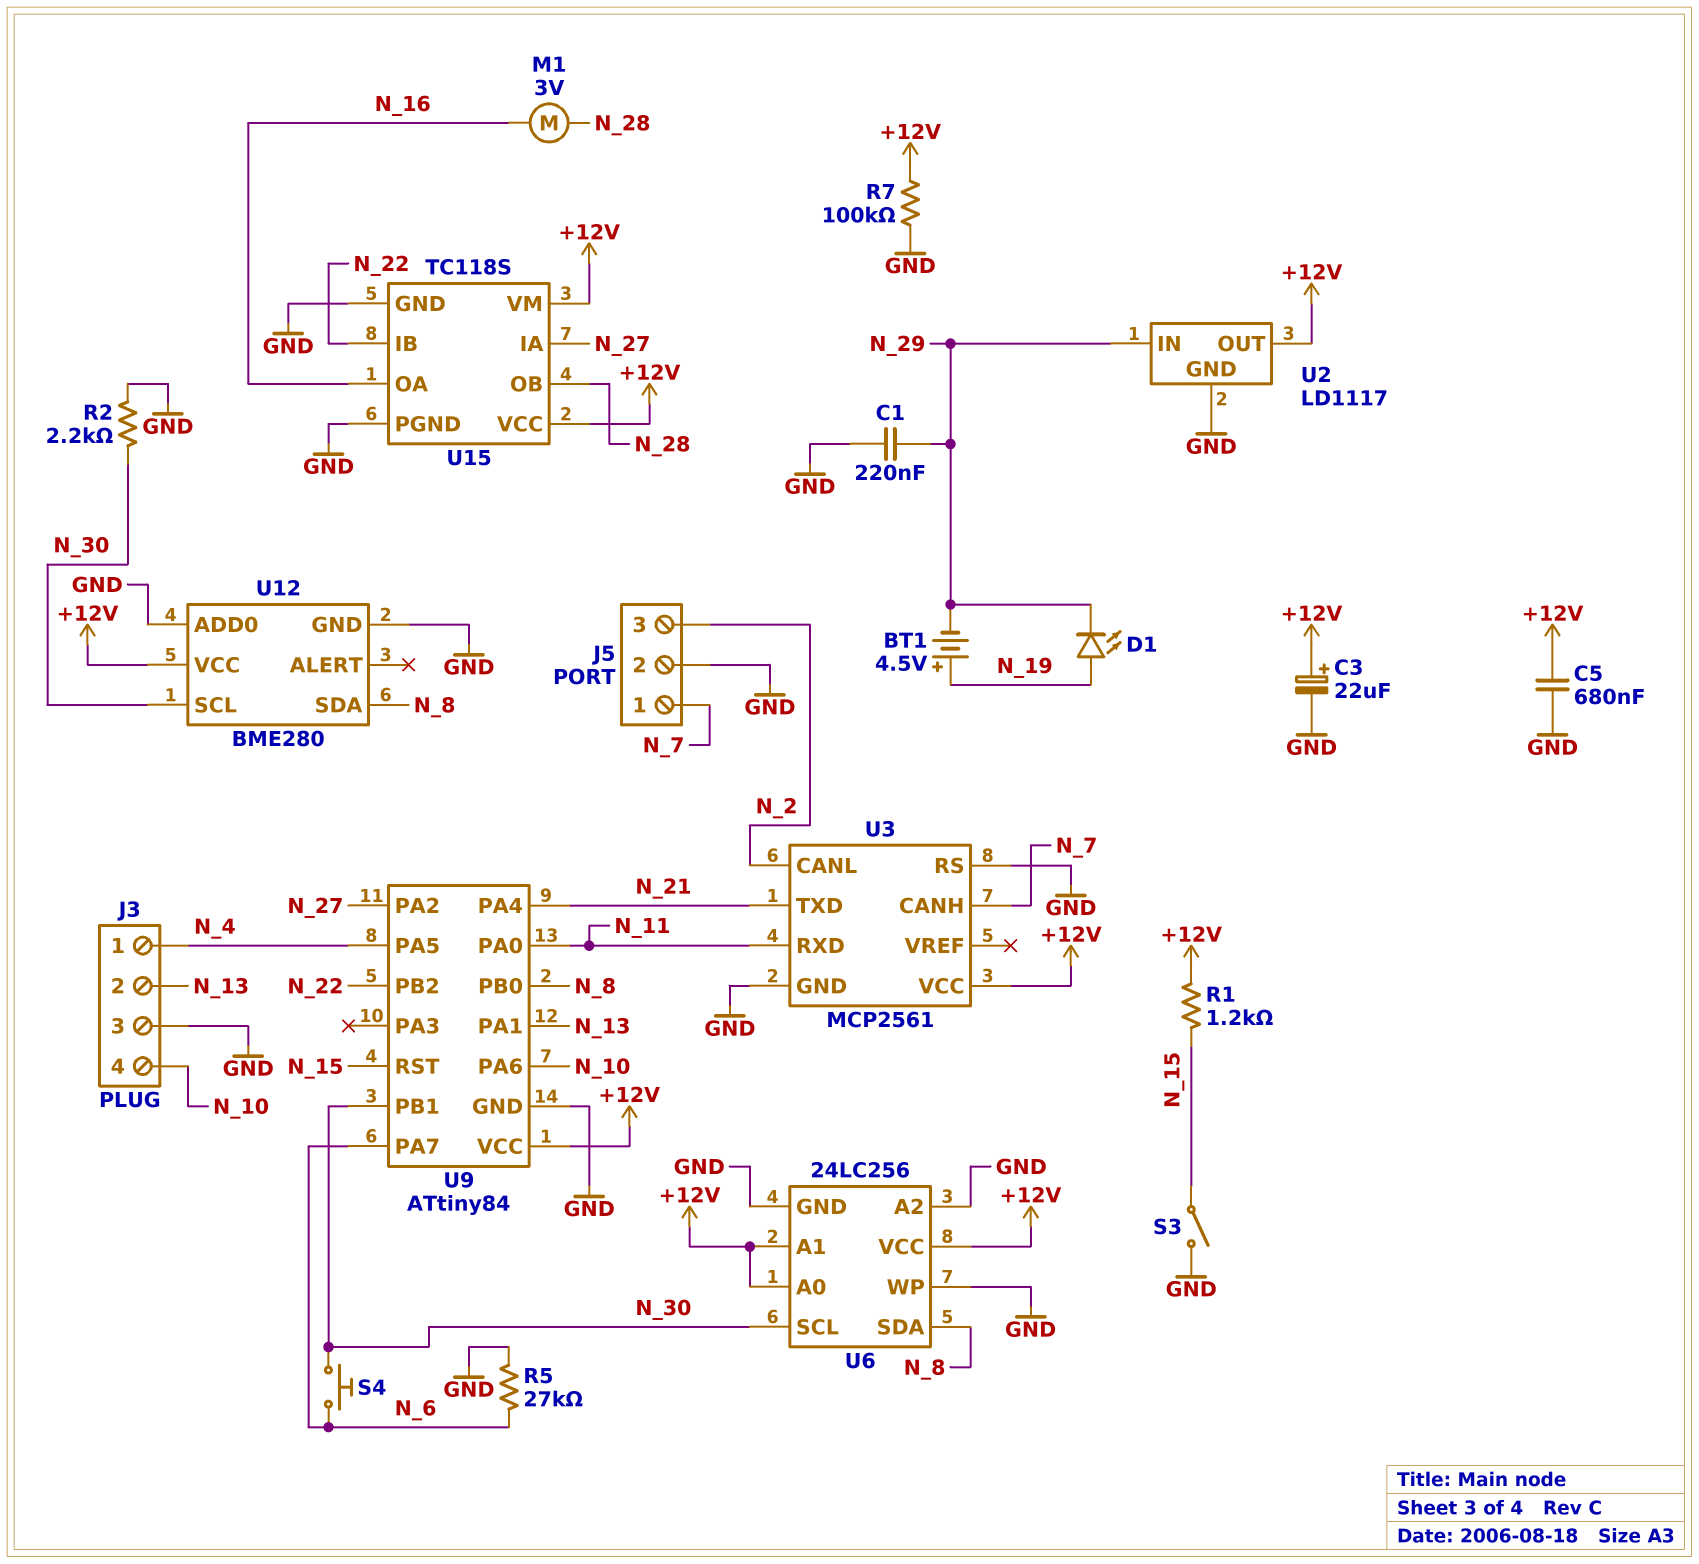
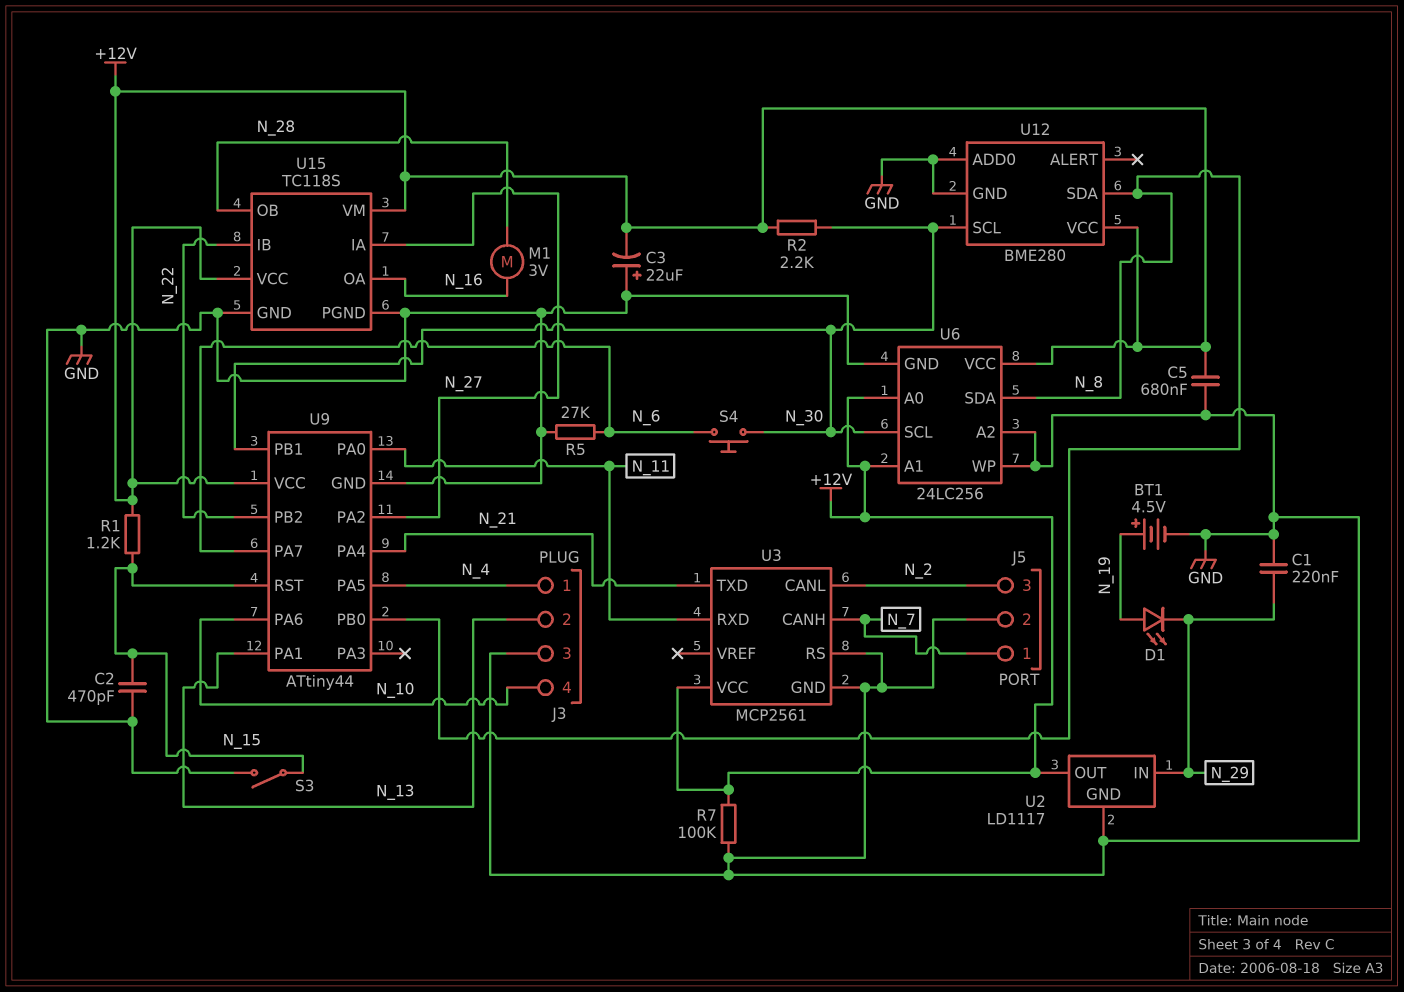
BT1: 4.5V (plus N_19, minus N_29) -> 4.5V (plus N_19, minus GND)
C2: none -> 470pF (GND, N_15)
C3: 22uF (plus +12V, minus GND) -> 22uF (plus GND, minus +12V)
R2: 2.2k (GND, N_30) -> 2.2k (+12V, N_30)
U9: ATtiny84 -> ATtiny44

